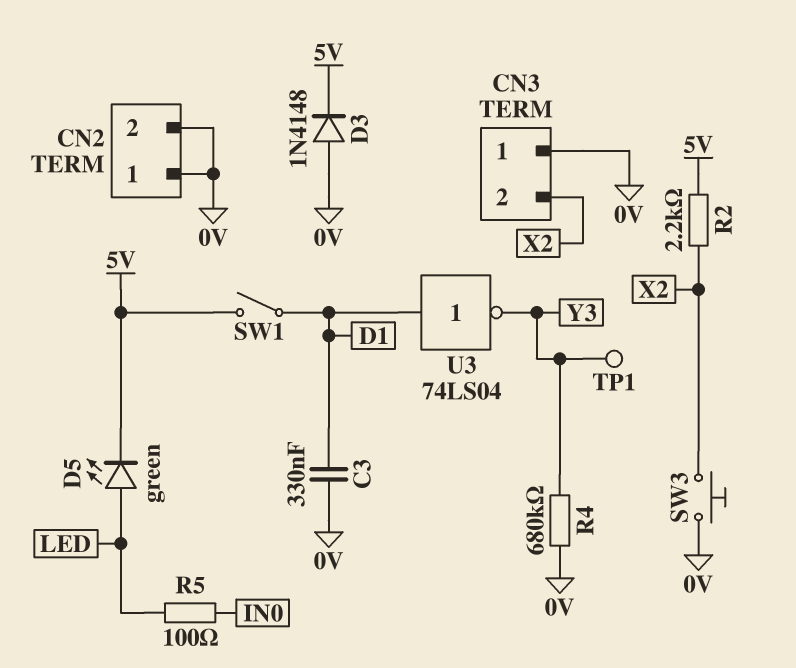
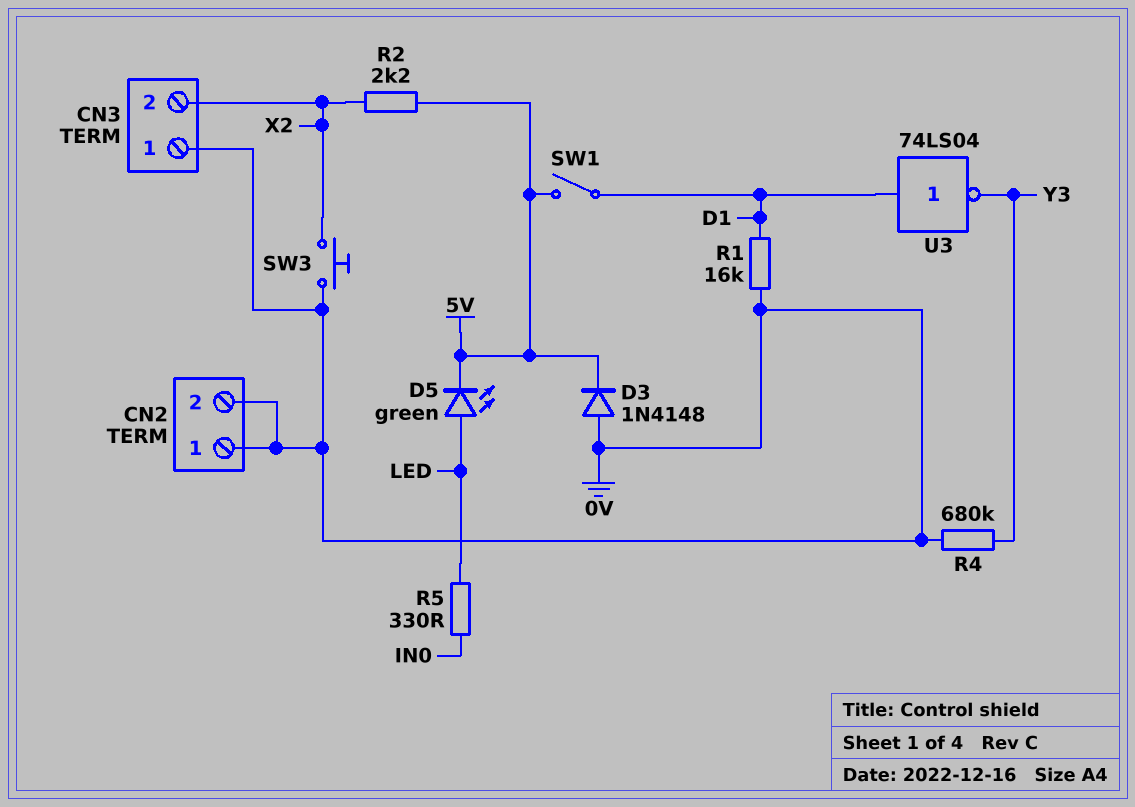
C3: 330nF (0V, D1) -> none
R1: none -> 16k (0V, D1)
R5: 100 (IN0, LED) -> 330 (IN0, LED)
TP1: test point (Y3) -> none

